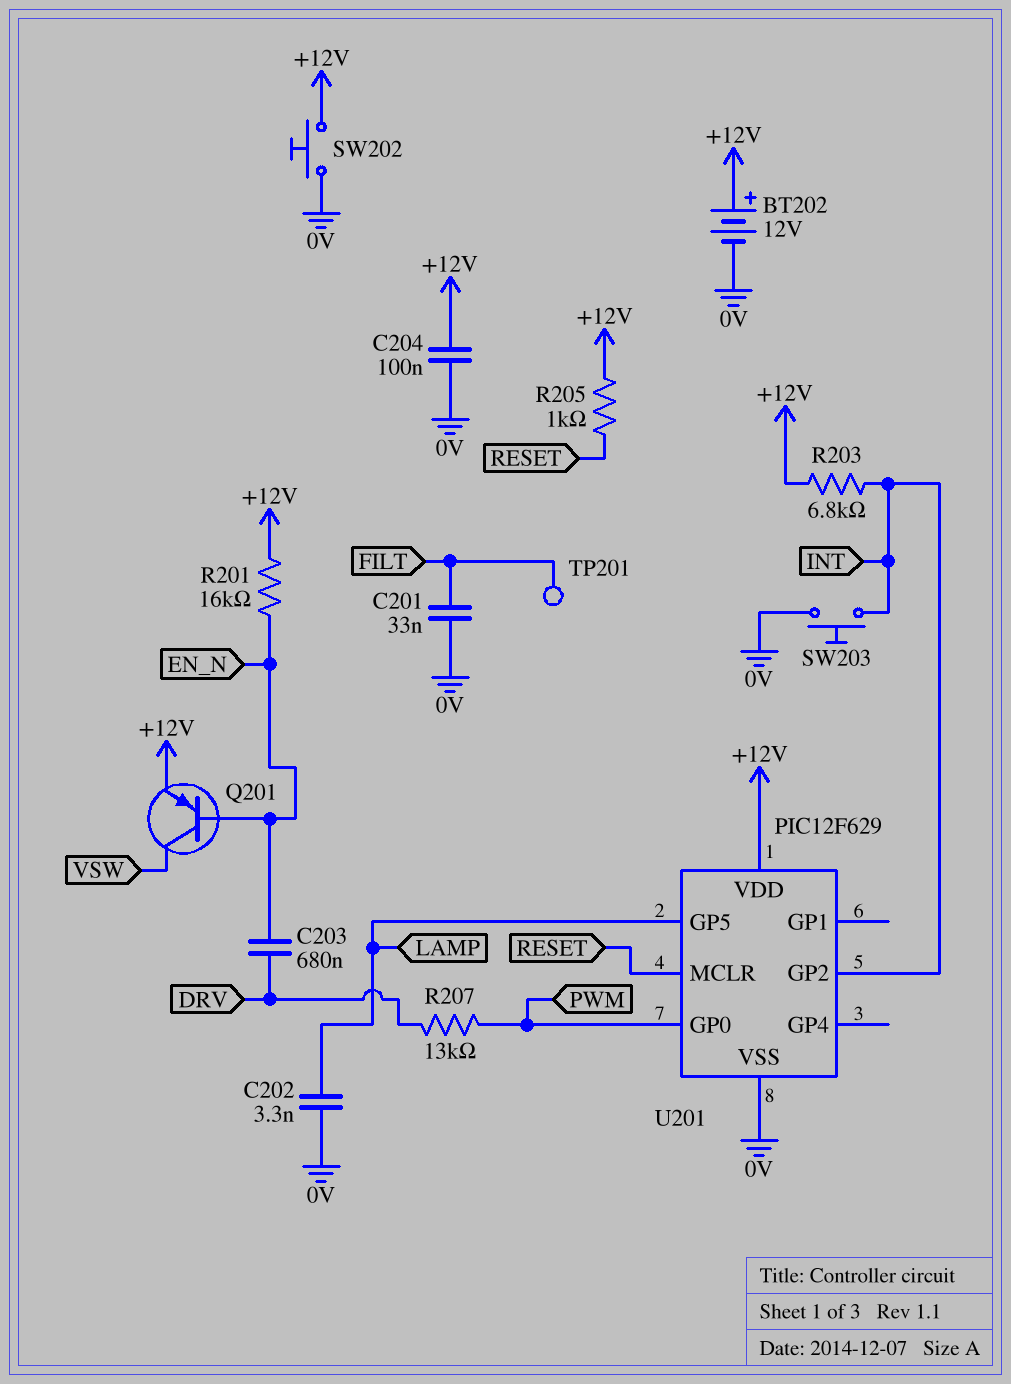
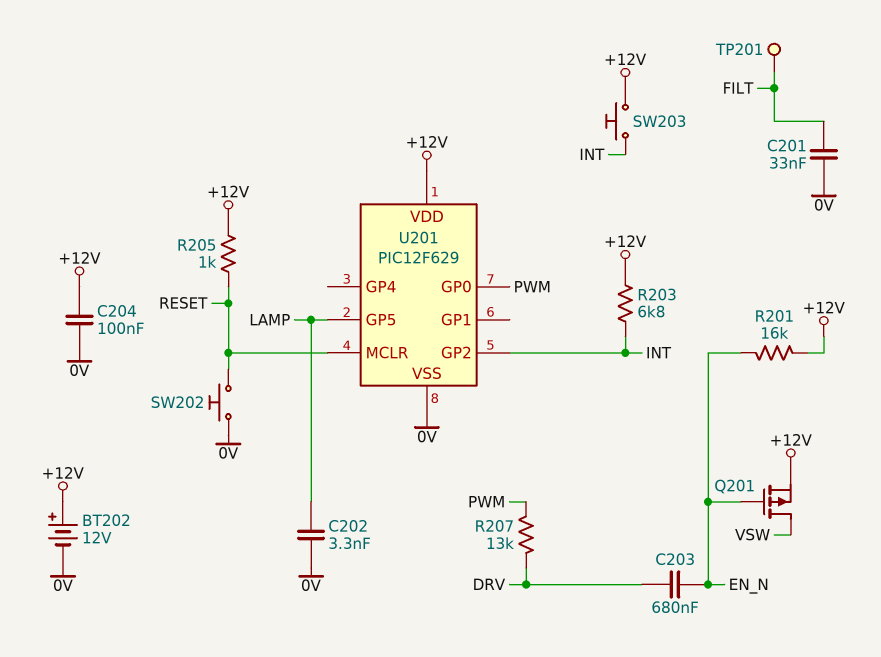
Q201: PNP (B EN_N, C VSW, E +12V) -> PMOS (G EN_N, D VSW, S +12V)
SW202: button (+12V, 0V) -> button (0V, RESET)
SW203: button (0V, INT) -> button (+12V, INT)

